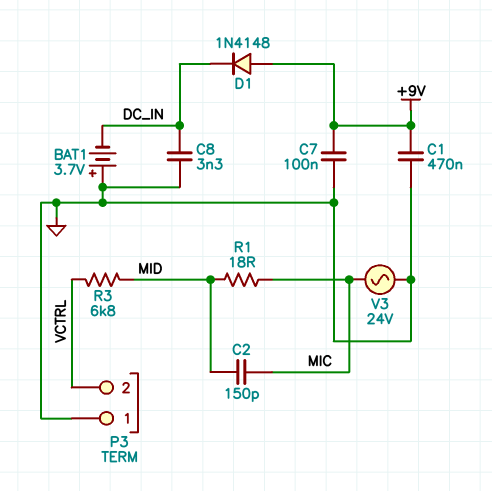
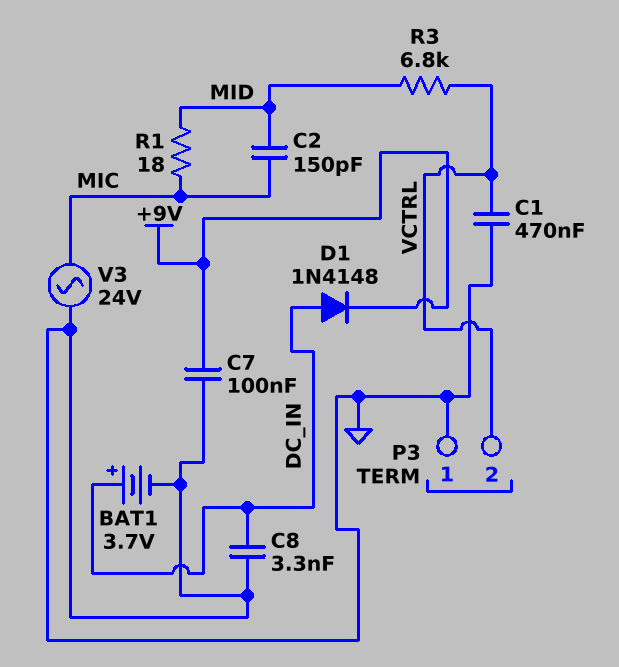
BAT1: 3.7V (plus GND, minus DC_IN) -> 3.7V (plus DC_IN, minus GND)
C1: 470nF (+9V, GND) -> 470nF (GND, VCTRL)
D1: diode 1N4148 (A +9V, K DC_IN) -> diode 1N4148 (A DC_IN, K +9V)

